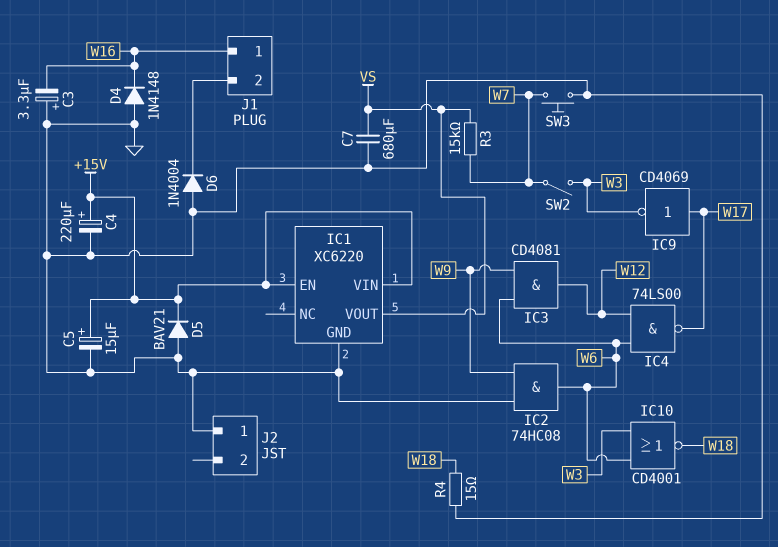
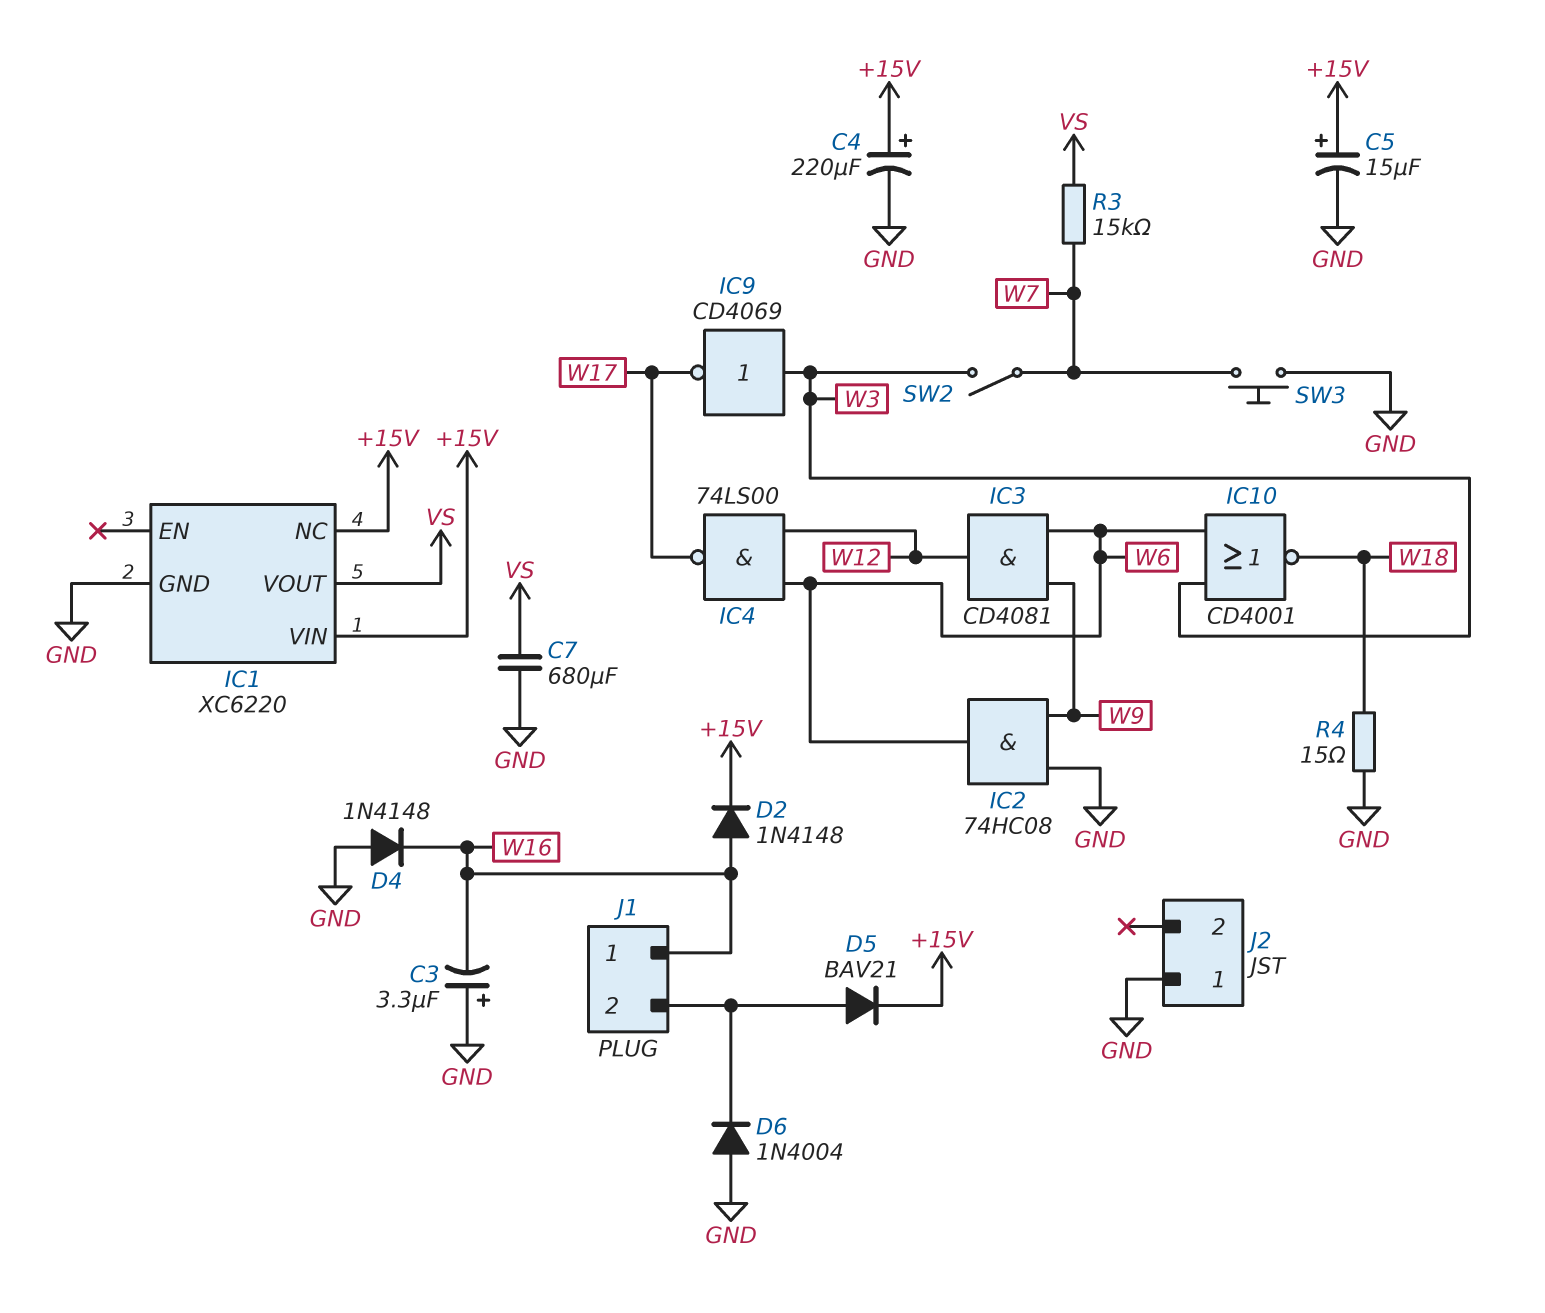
D2: none -> diode 1N4148 (A W16, K +15V)
D5: diode BAV21 (A GND, K +15V) -> diode BAV21 (A J1/2, K +15V)
IC1 pin EN: +15V -> none
IC1 pin NC: none -> +15V
IC9: NOT CD4069 (in W17, out W3) -> NOT CD4069 (in W3, out W17)

